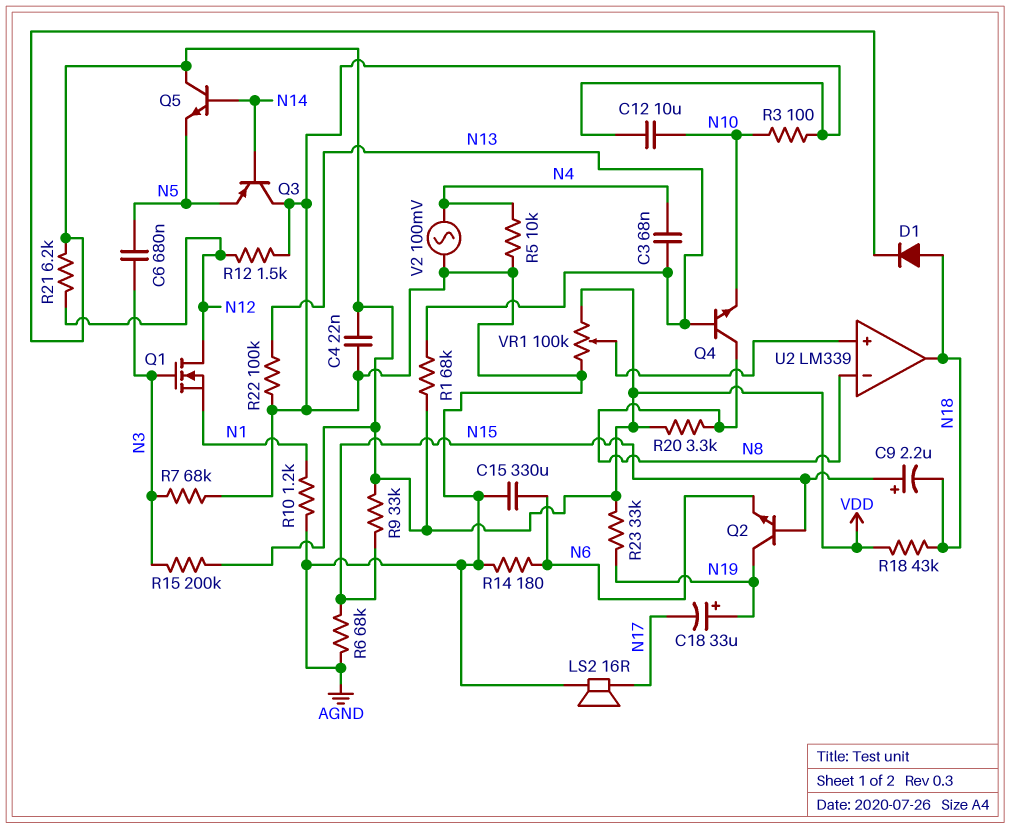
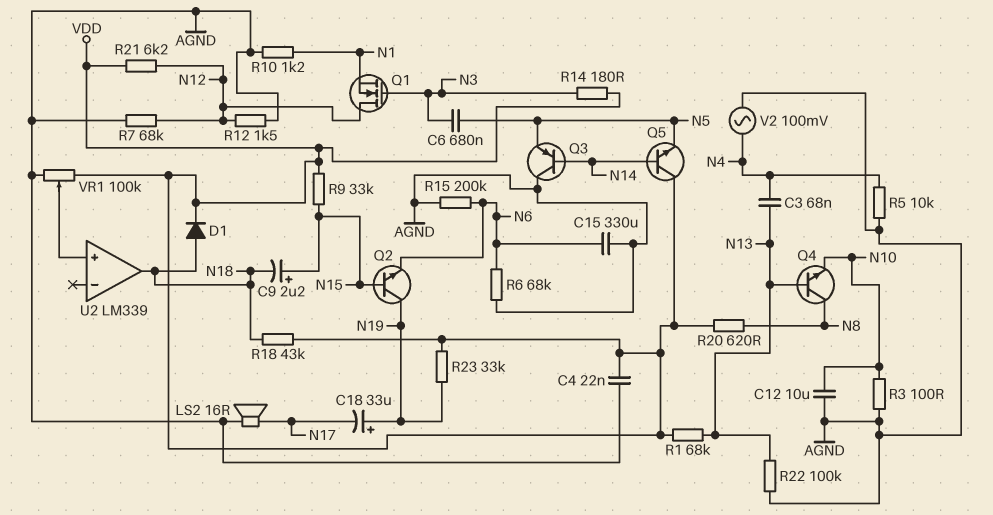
R6: 68k (AGND, N15) -> 68k (AGND, N6)
R7: 68k (AGND, N3) -> 68k (AGND, N12)
R14: 180 (AGND, N6) -> 180 (N3, VDD)
R15: 200k (N3, VDD) -> 200k (AGND, N6)
R20: 3.3k (N8, VDD) -> 620 (N8, VDD)
U2 pin in-: N8 -> none

